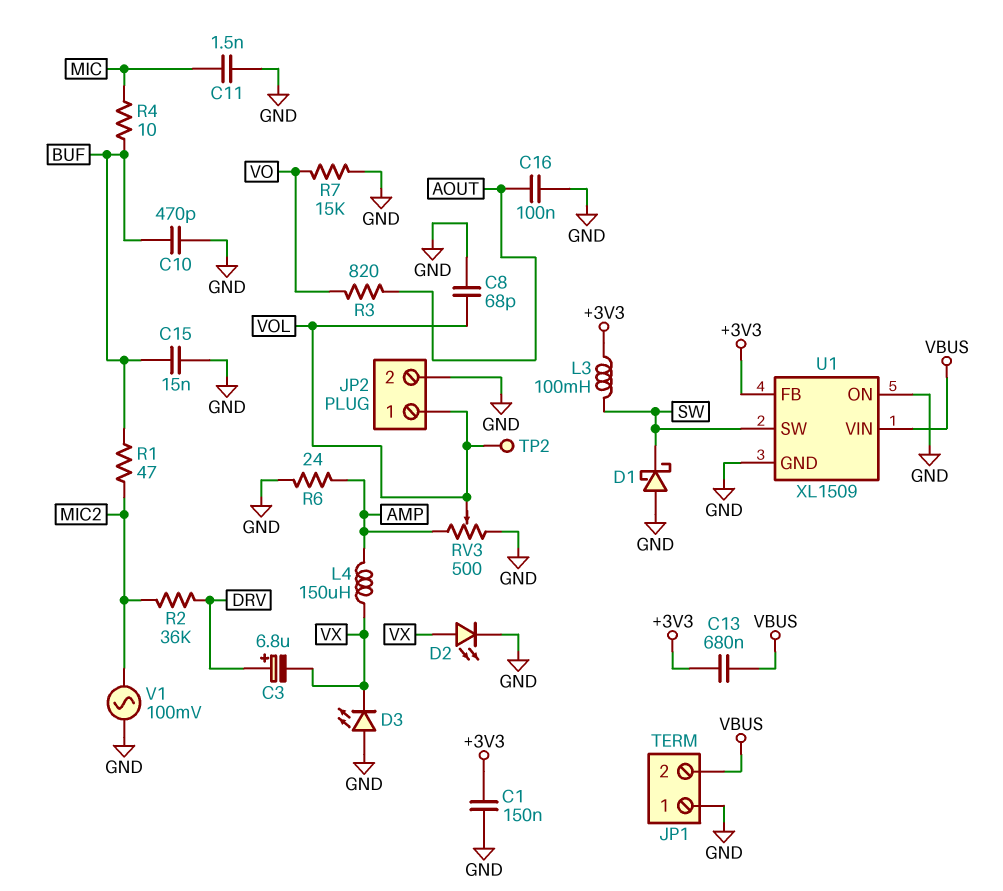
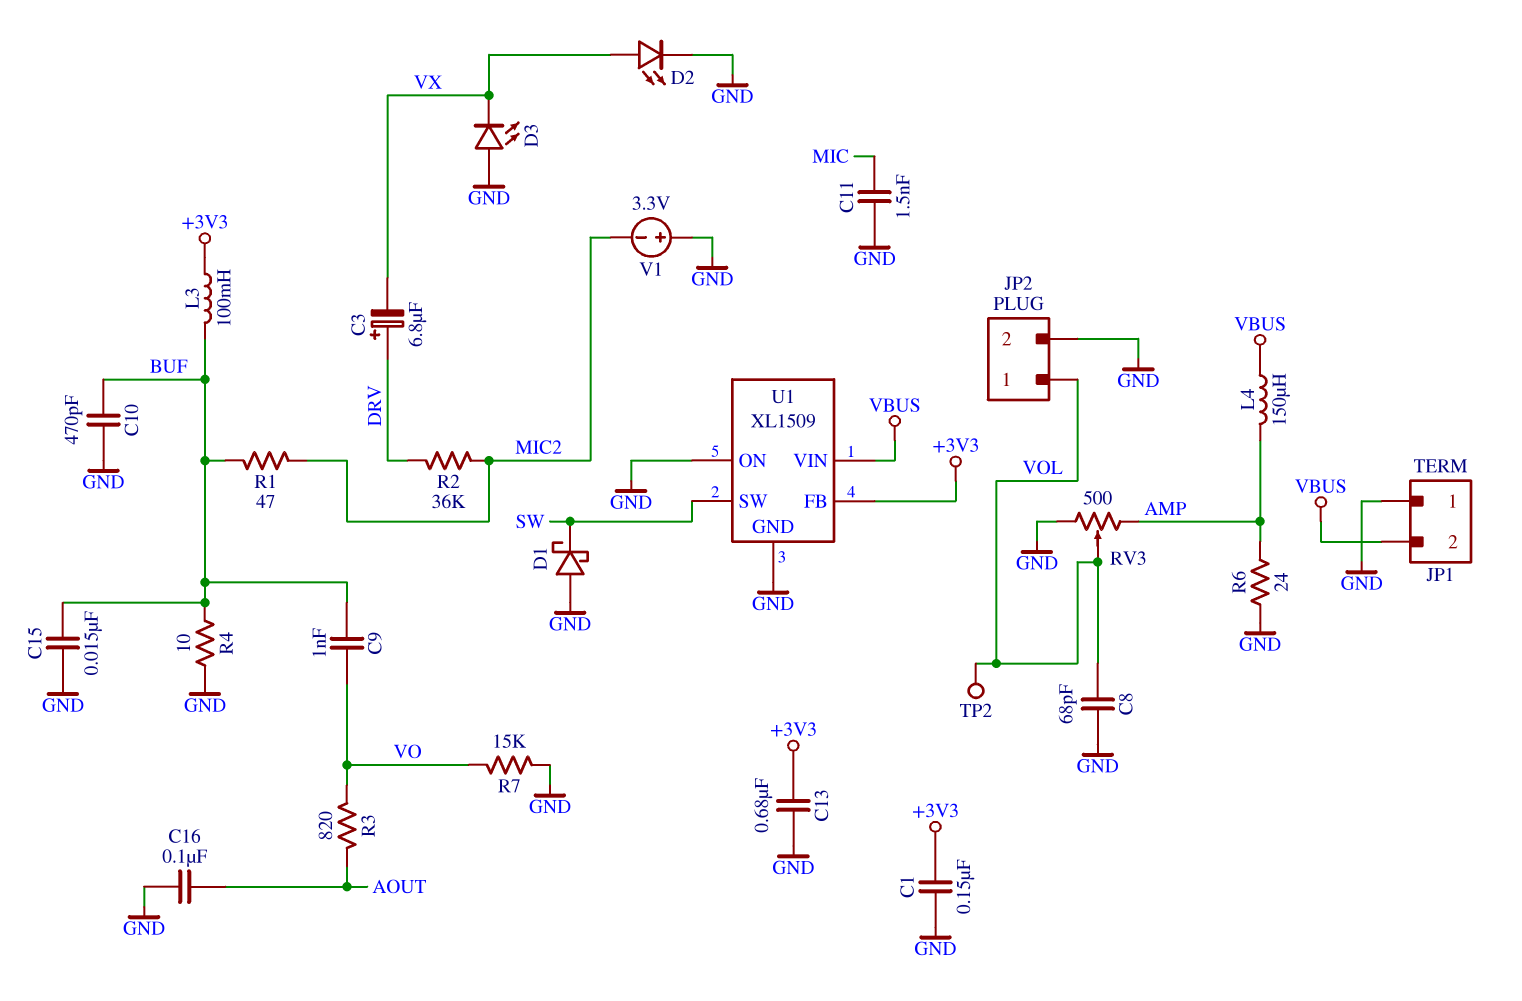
C9: none -> 1nF (BUF, VO)
C13: 680nF (+3V3, VBUS) -> 680nF (+3V3, GND)
L3: 100mH (+3V3, SW) -> 100mH (+3V3, BUF)
L4: 150uH (AMP, VX) -> 150uH (AMP, VBUS)
R4: 10 (BUF, MIC) -> 10 (BUF, GND)
V1: AC 100mV (GND, MIC2) -> 3.3V (plus GND, minus MIC2)

